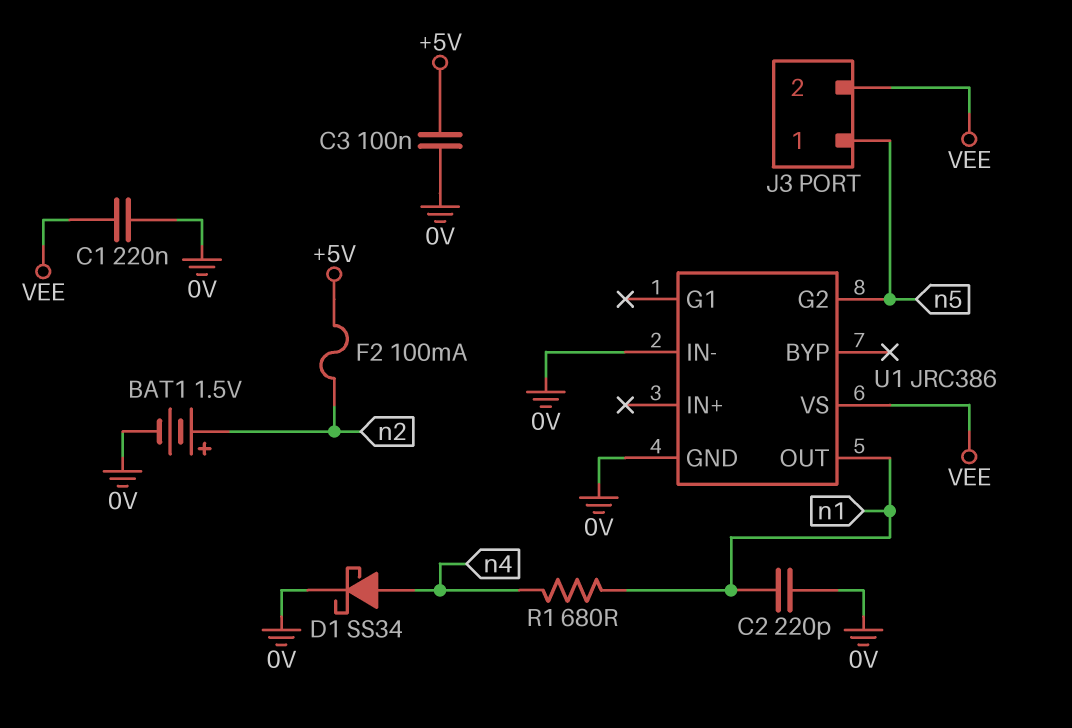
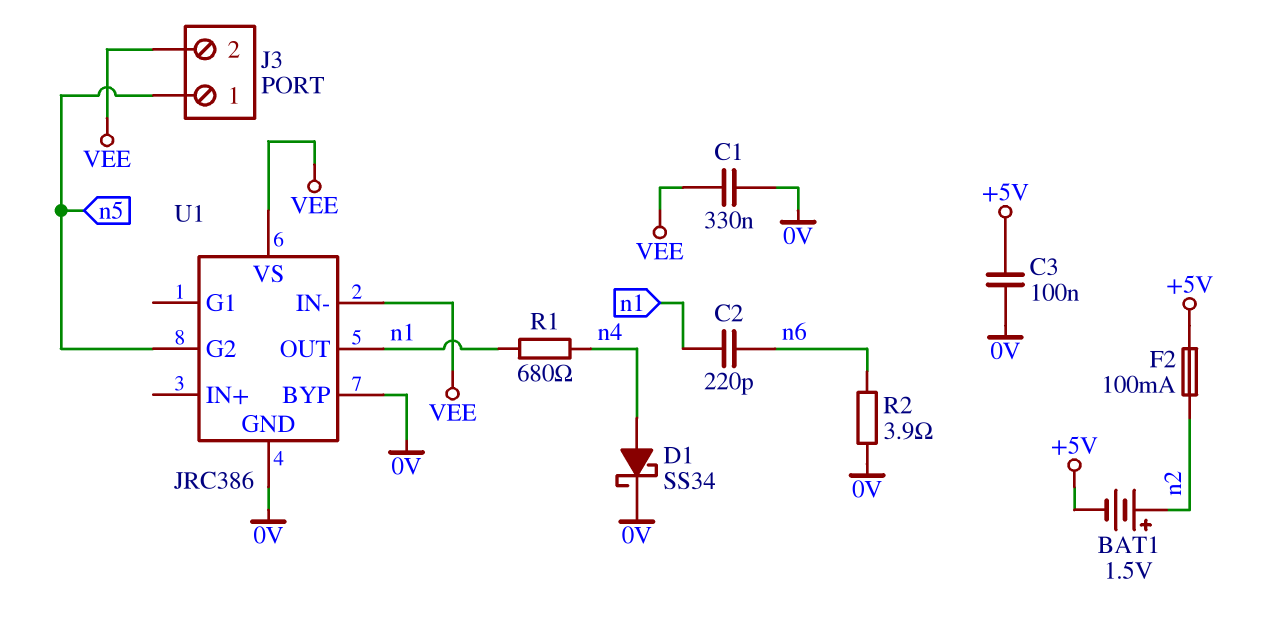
BAT1: 1.5V (plus n2, minus 0V) -> 1.5V (plus n2, minus +5V)
C1: 220nF (0V, VEE) -> 330nF (0V, VEE)
C2: 220pF (0V, n1) -> 220pF (n1, n6)
R2: none -> 3.9 (0V, n6)
U1 pin BYP: none -> 0V
U1 pin IN-: 0V -> VEE

